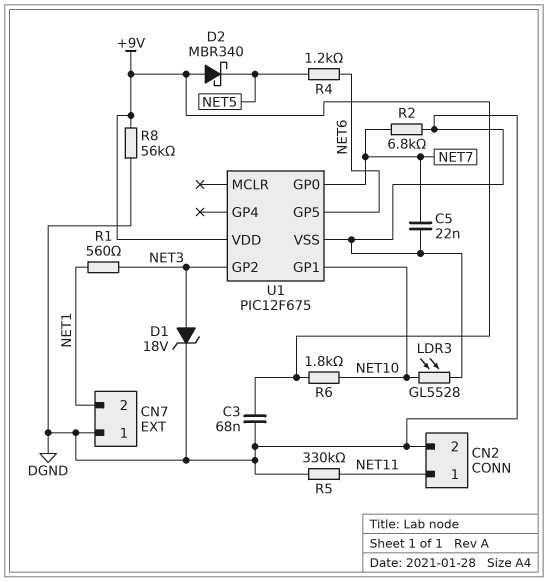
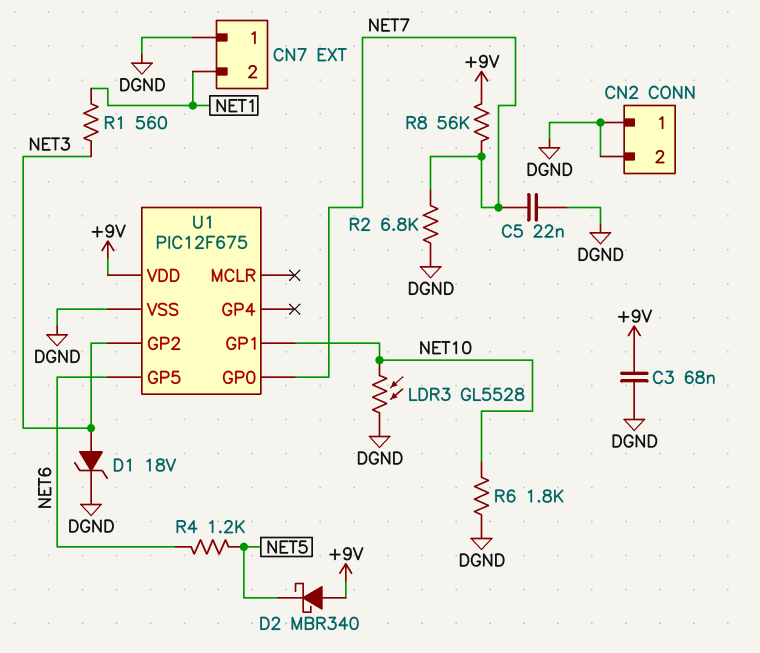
CN2 pin 1: NET11 -> DGND
R5: 330k (DGND, NET11) -> none
R6: 1.8k (+9V, NET10) -> 1.8k (DGND, NET10)
R8: 56k (+9V, DGND) -> 56k (+9V, NET7)

